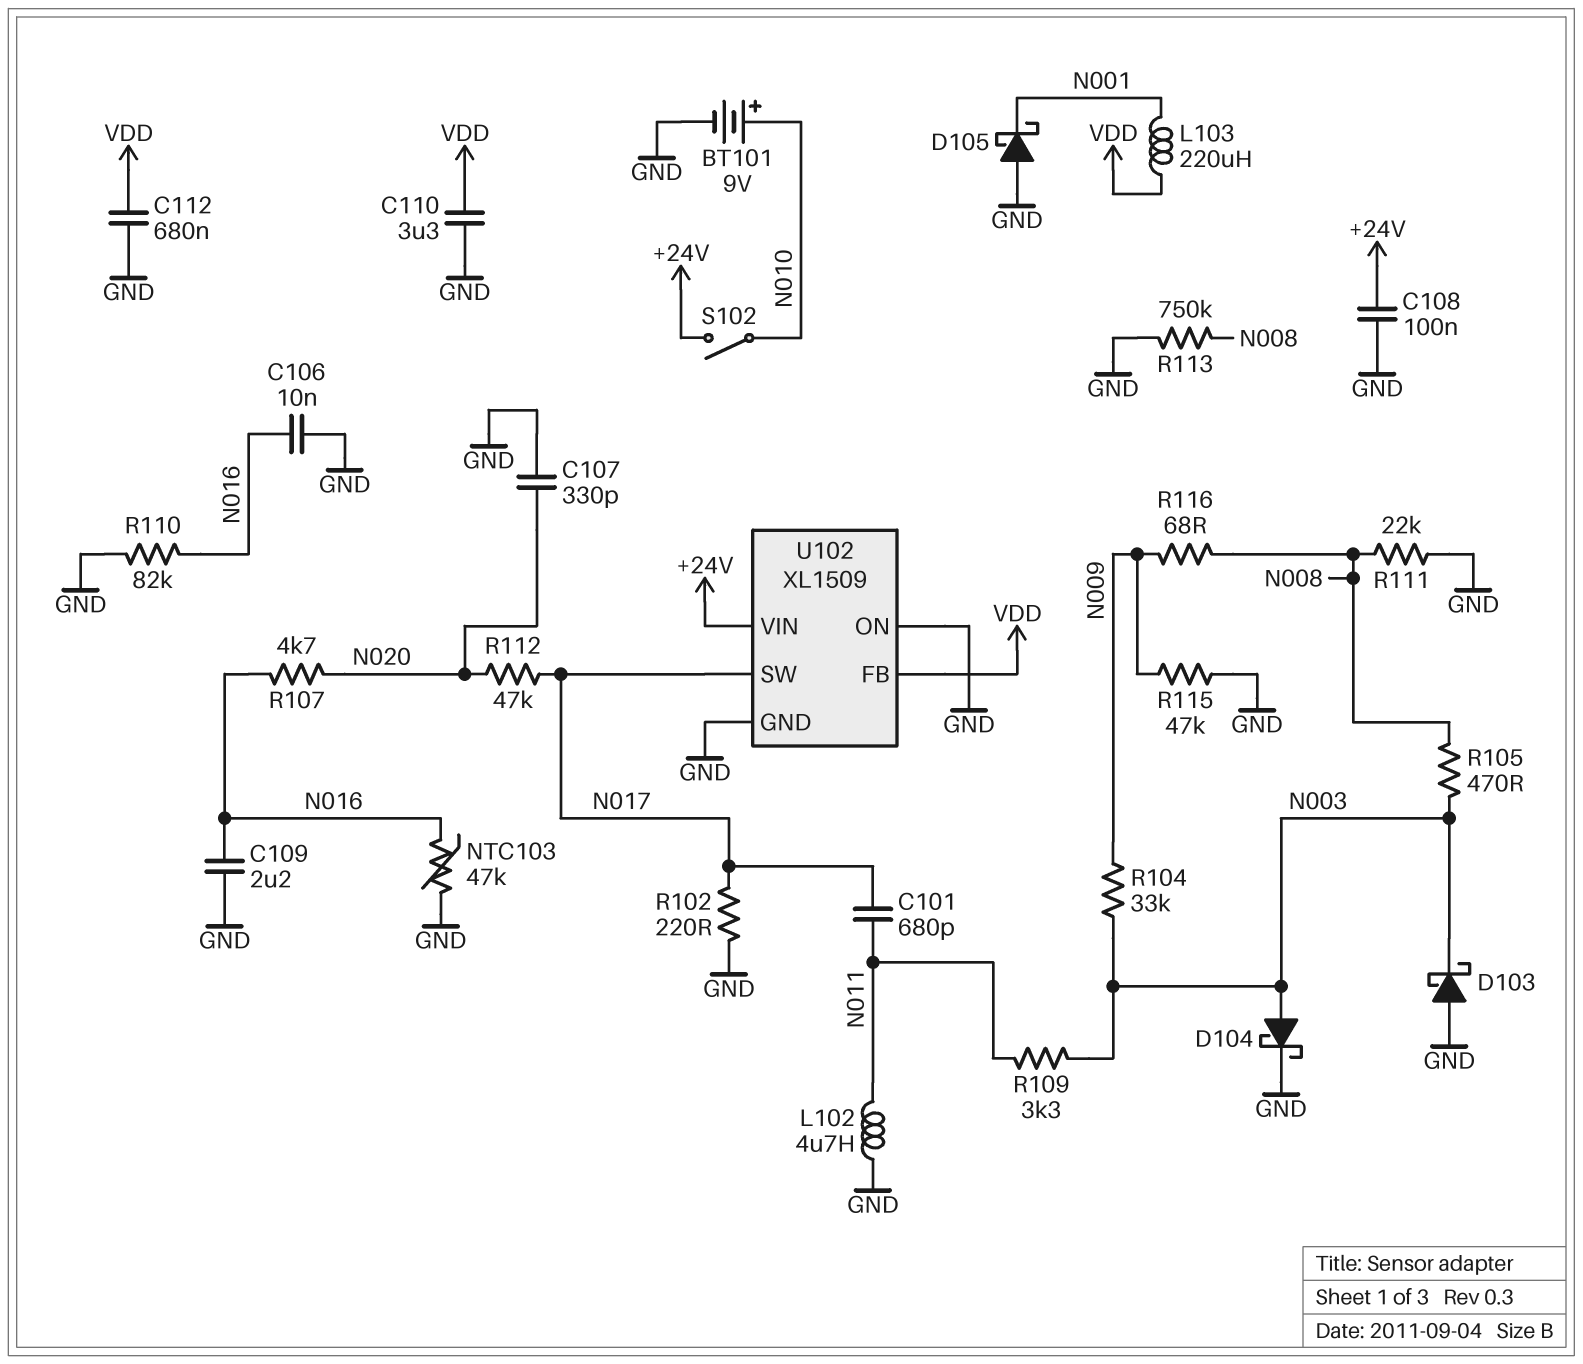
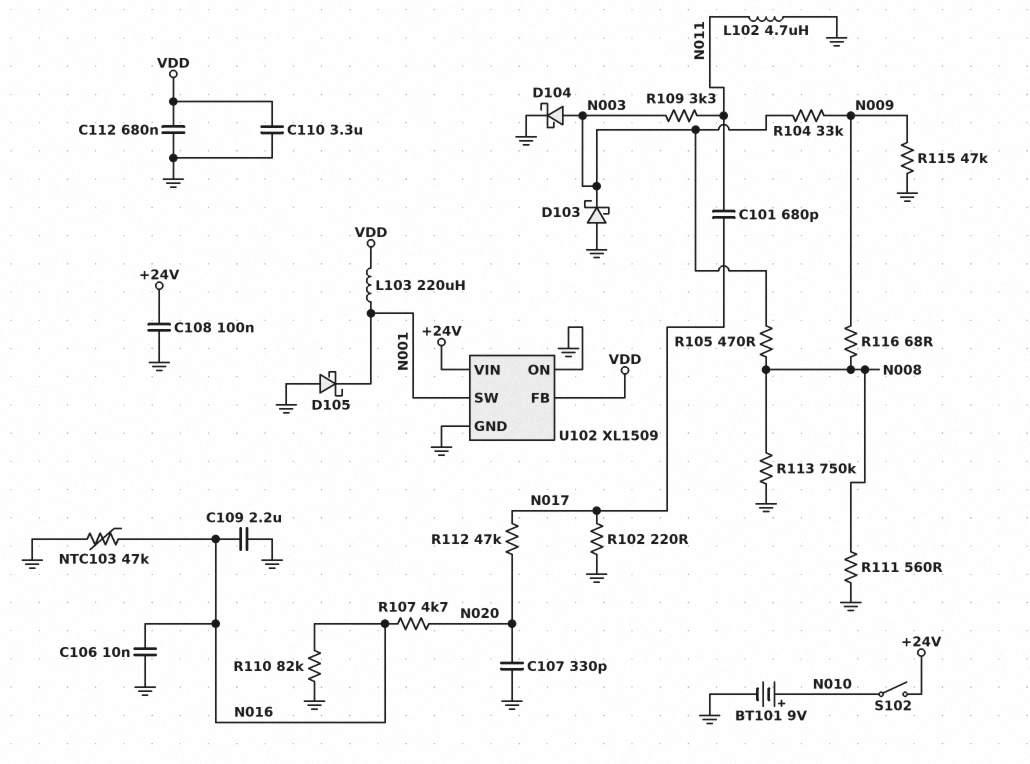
R111: 22k (GND, N008) -> 560 (GND, N008)
U102 pin SW: N017 -> N001

